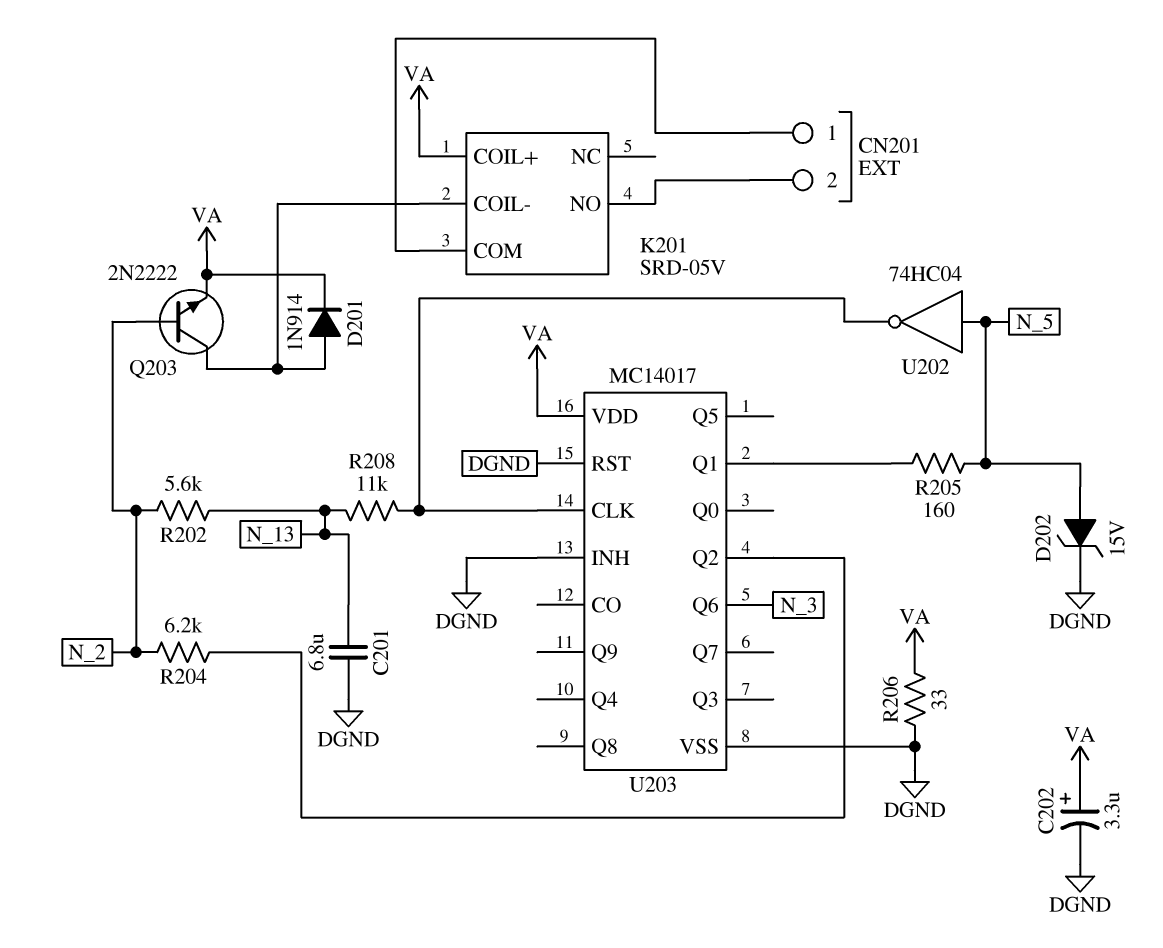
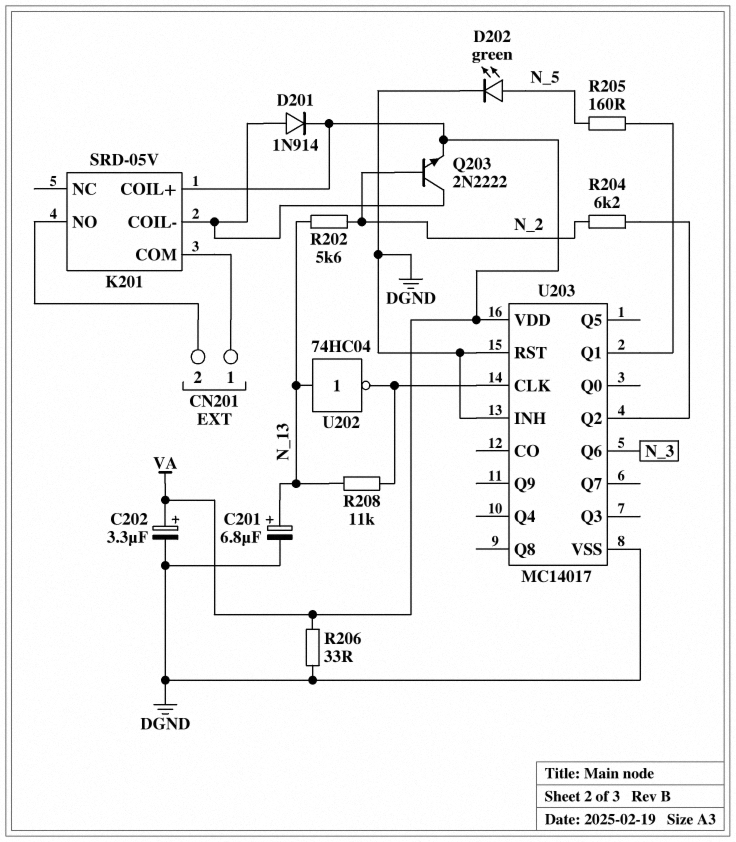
C201: 6.8uF (DGND, N_13) -> 6.8uF (plus N_13, minus DGND)
D202: zener 15V (A N_5, K DGND) -> LED green (A N_5, K DGND)
U202: NOT 74HC04 (in N_5, out U203/CLK) -> NOT 74HC04 (in N_13, out U203/CLK)

